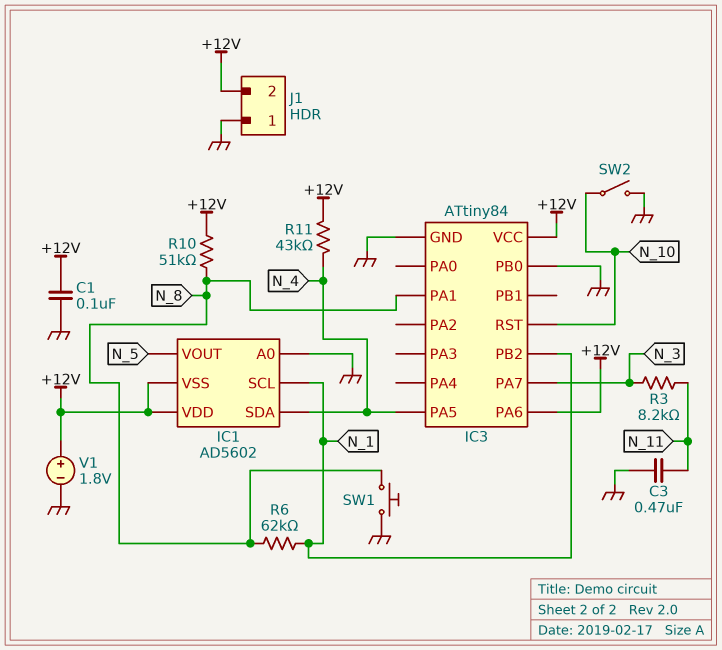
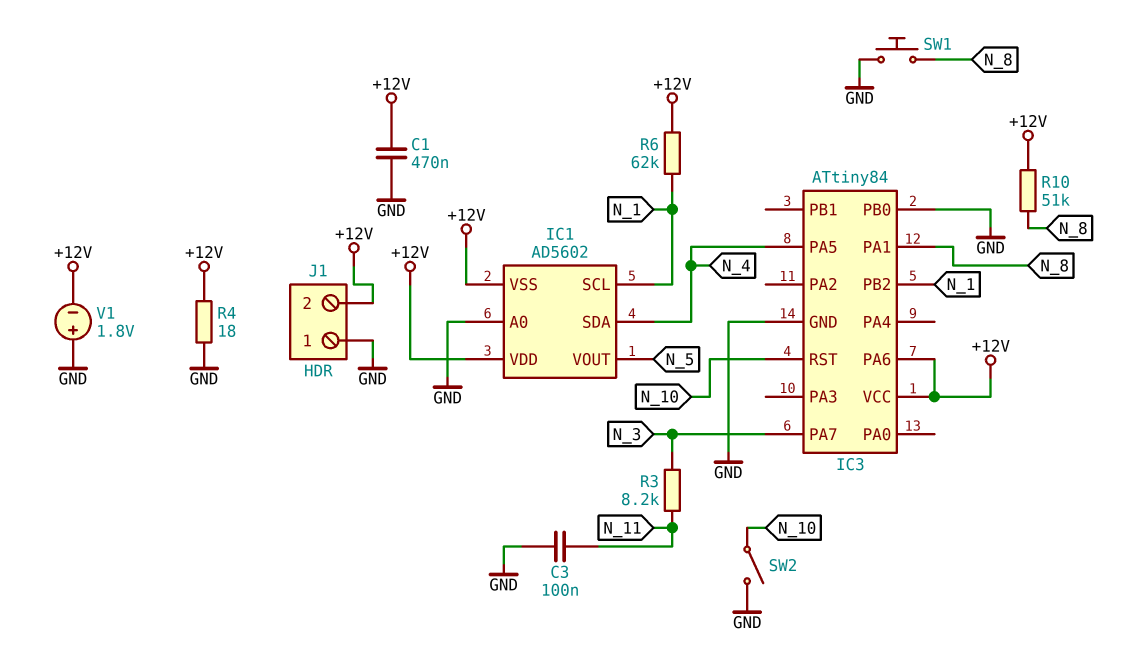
C1: 100nF (+12V, GND) -> 470nF (+12V, GND)
C3: 470nF (GND, N_11) -> 100nF (GND, N_11)
R4: none -> 18 (+12V, GND)
R6: 62k (N_1, N_8) -> 62k (+12V, N_1)
R11: 43k (+12V, N_4) -> none
V1: 1.8V (plus +12V, minus GND) -> 1.8V (plus GND, minus +12V)

